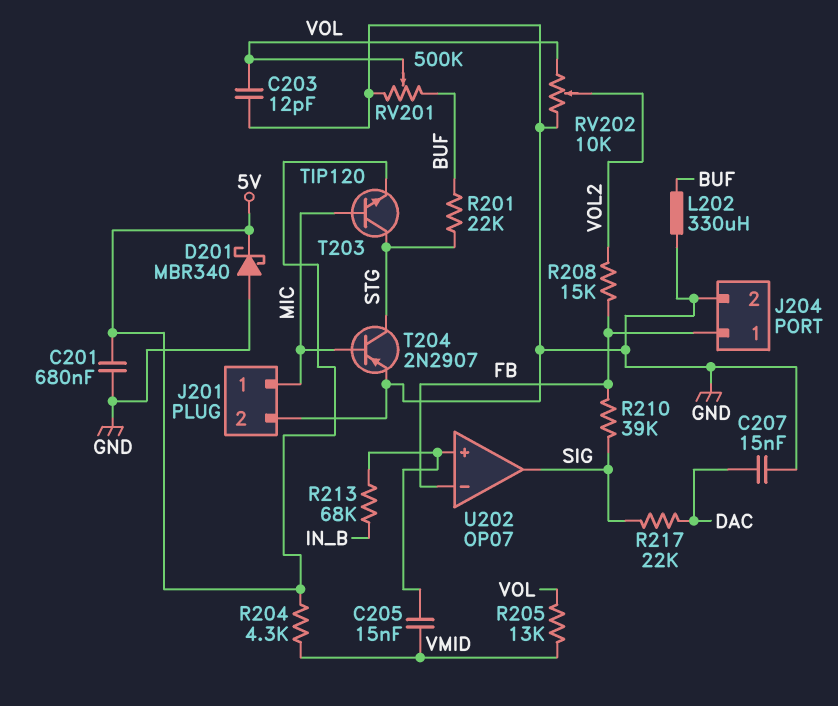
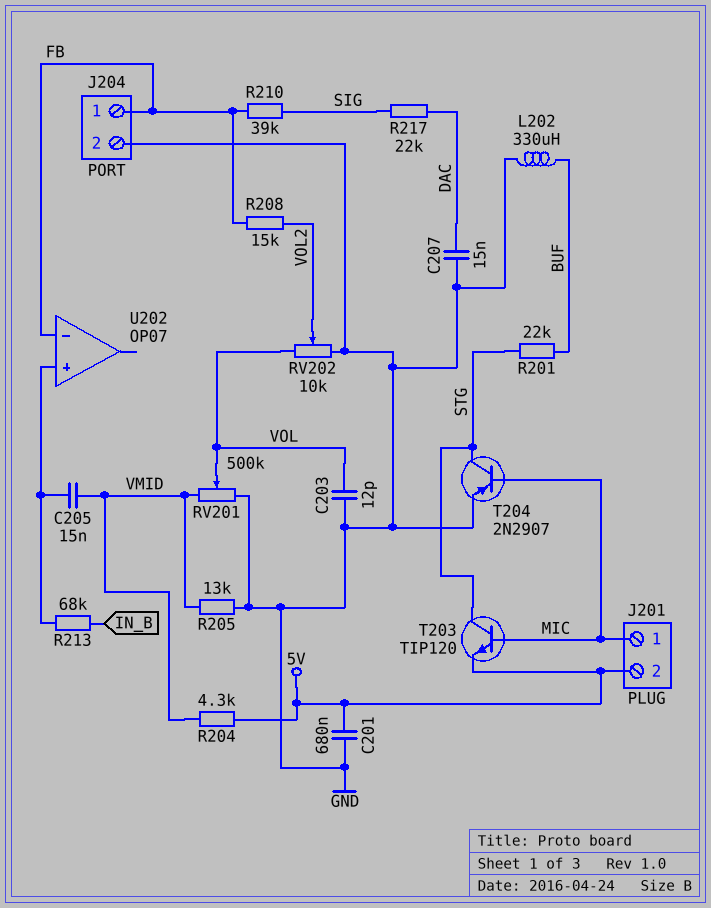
D201: schottky MBR340 (A GND, K 5V) -> none
J201 pin 2: GND -> 5V
R205: 13k (VMID, VOL) -> 13k (GND, VMID)
RV201: 500k (BUF, GND, wiper VOL) -> 500k (GND, VMID, wiper VOL)
U202 pin out: SIG -> none

